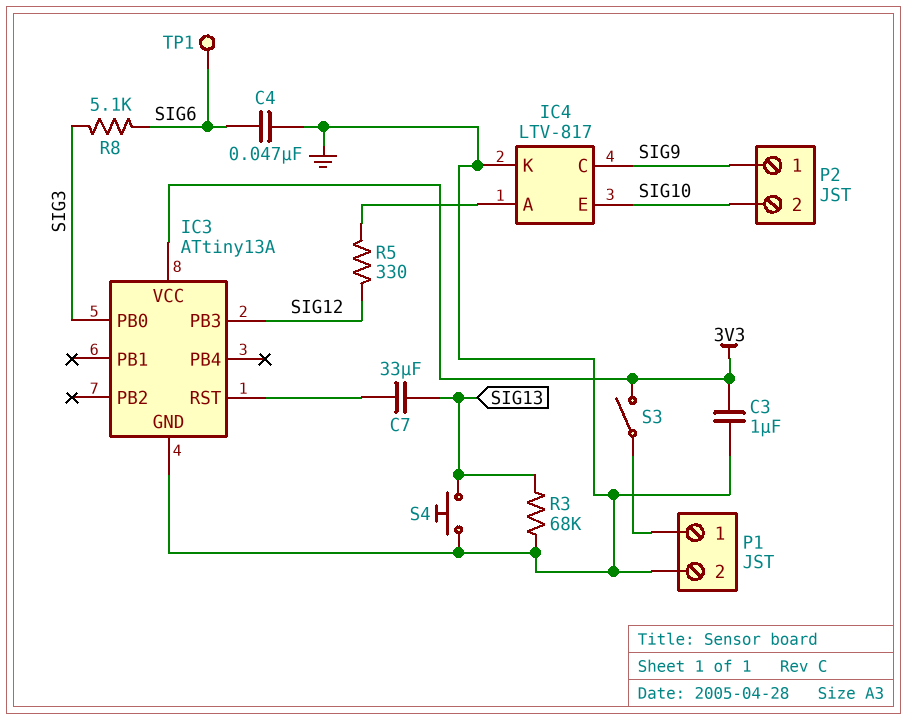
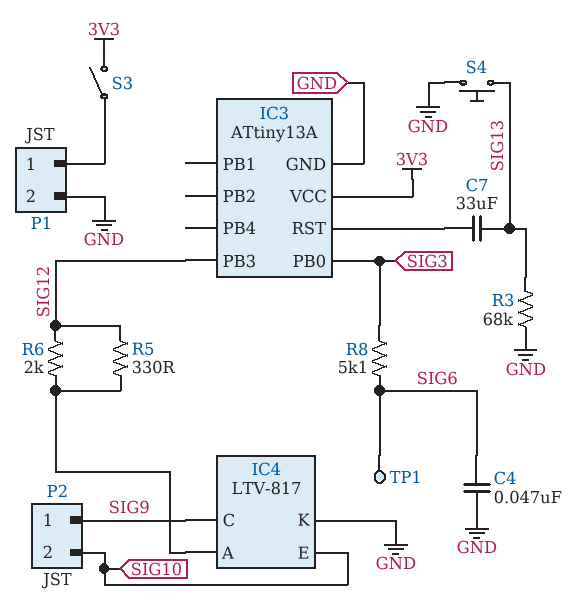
C3: 1uF (3V3, GND) -> none
R6: none -> 2k (IC4/A, SIG12)

